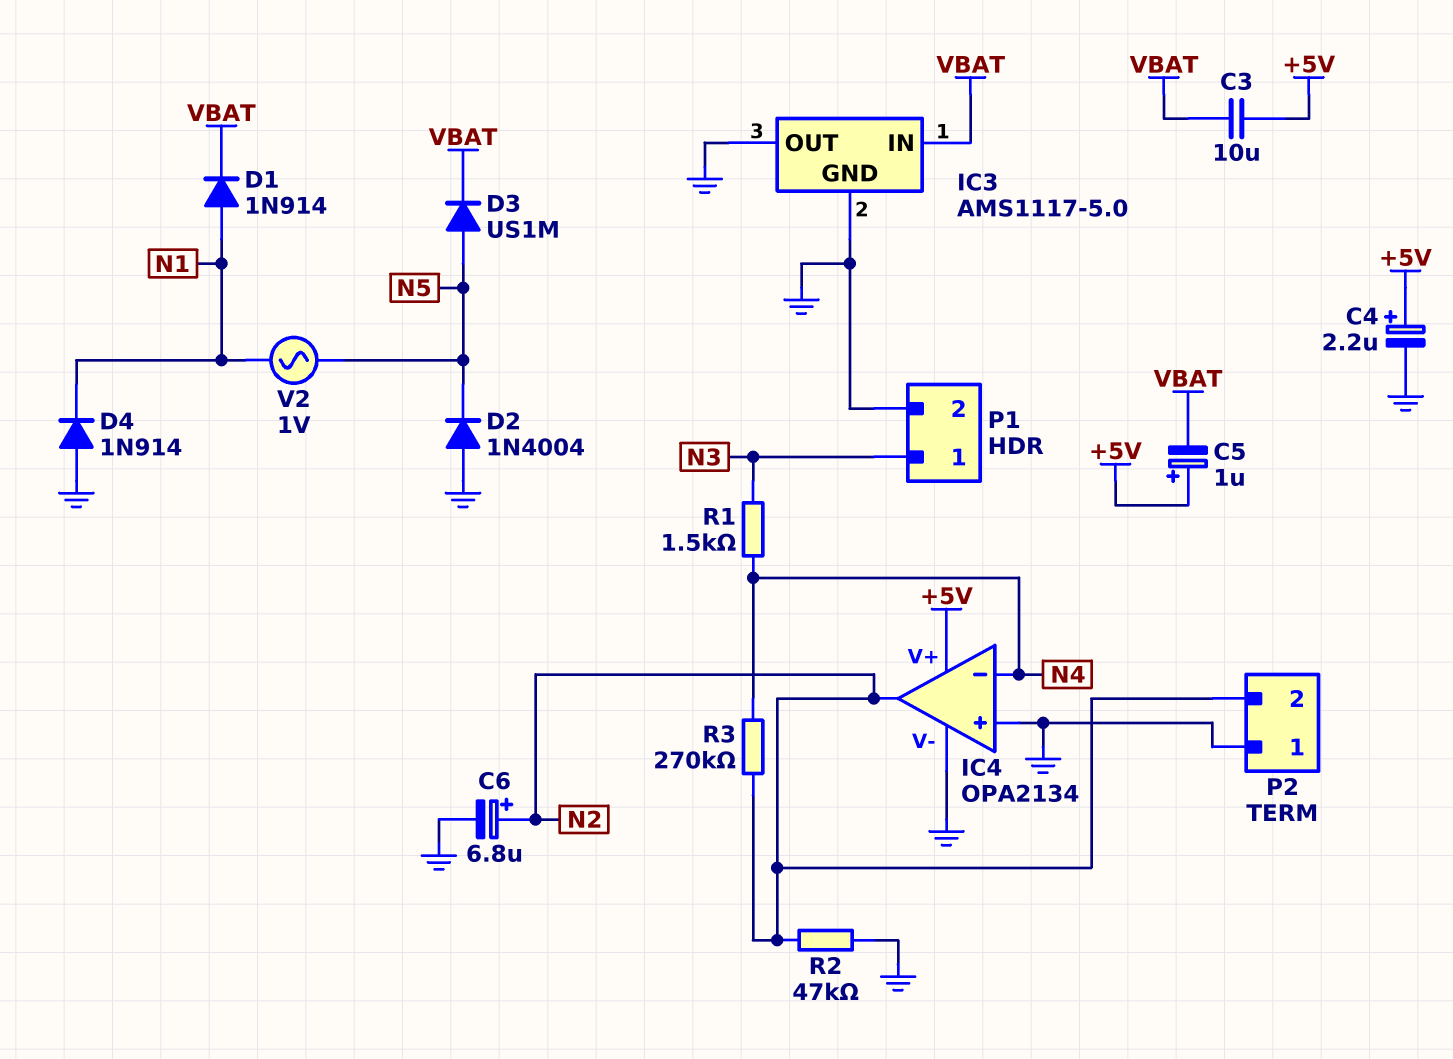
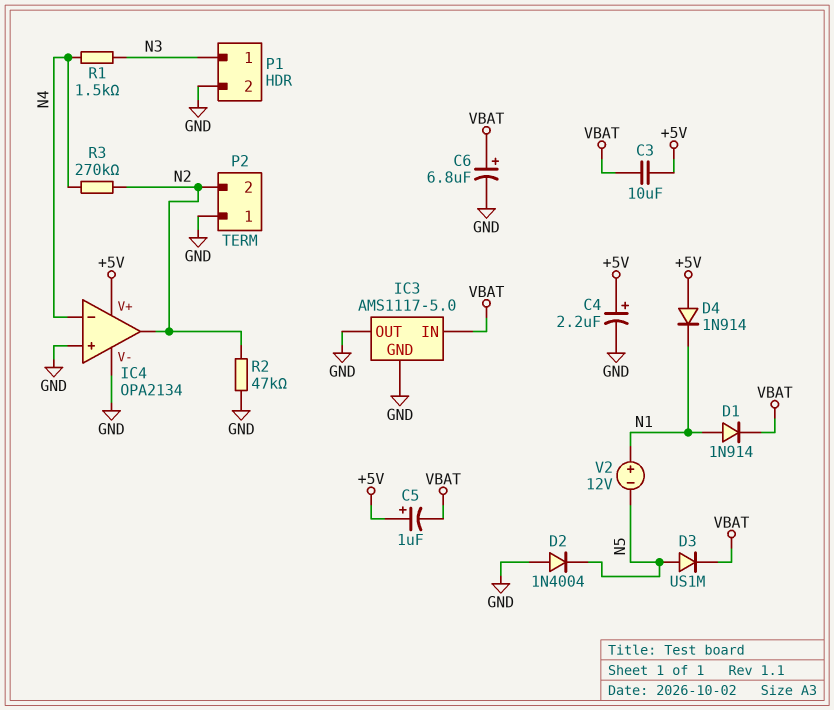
C6: 6.8uF (plus N2, minus GND) -> 6.8uF (plus VBAT, minus GND)
D4: diode 1N914 (A GND, K N1) -> diode 1N914 (A +5V, K N1)
V2: AC 1V (N1, N5) -> 12V (plus N1, minus N5)

